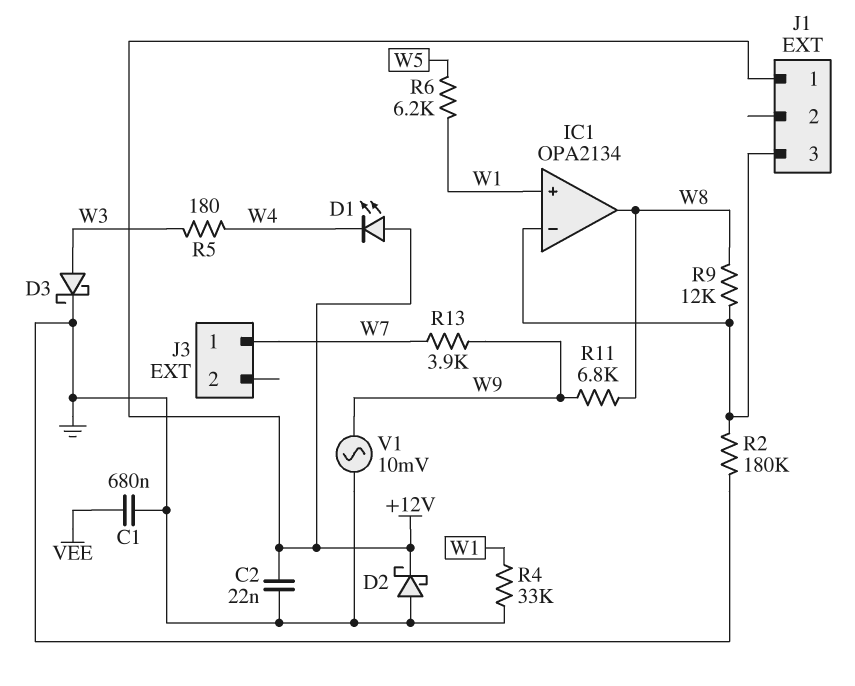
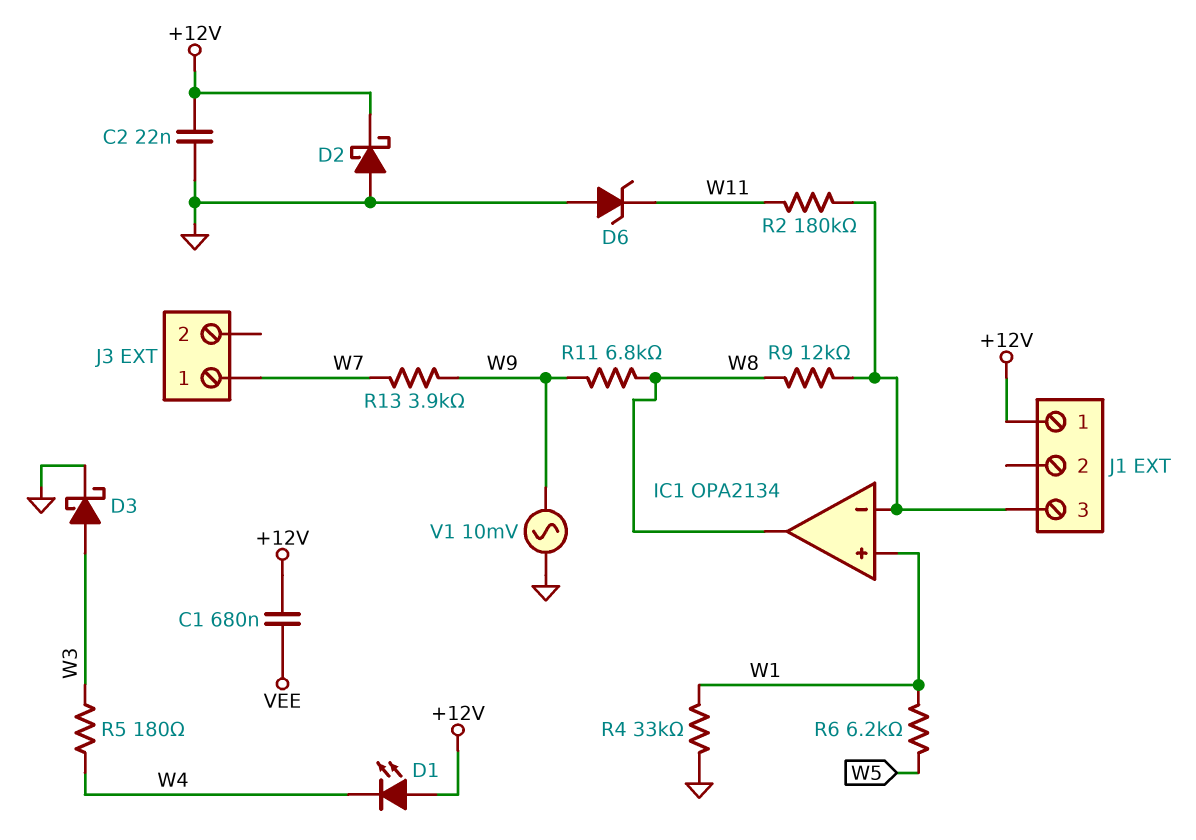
C1: 680nF (GND, VEE) -> 680nF (+12V, VEE)
D6: none -> zener (A GND, K W11)
R2: 180k (GND, IC1/in-) -> 180k (IC1/in-, W11)

